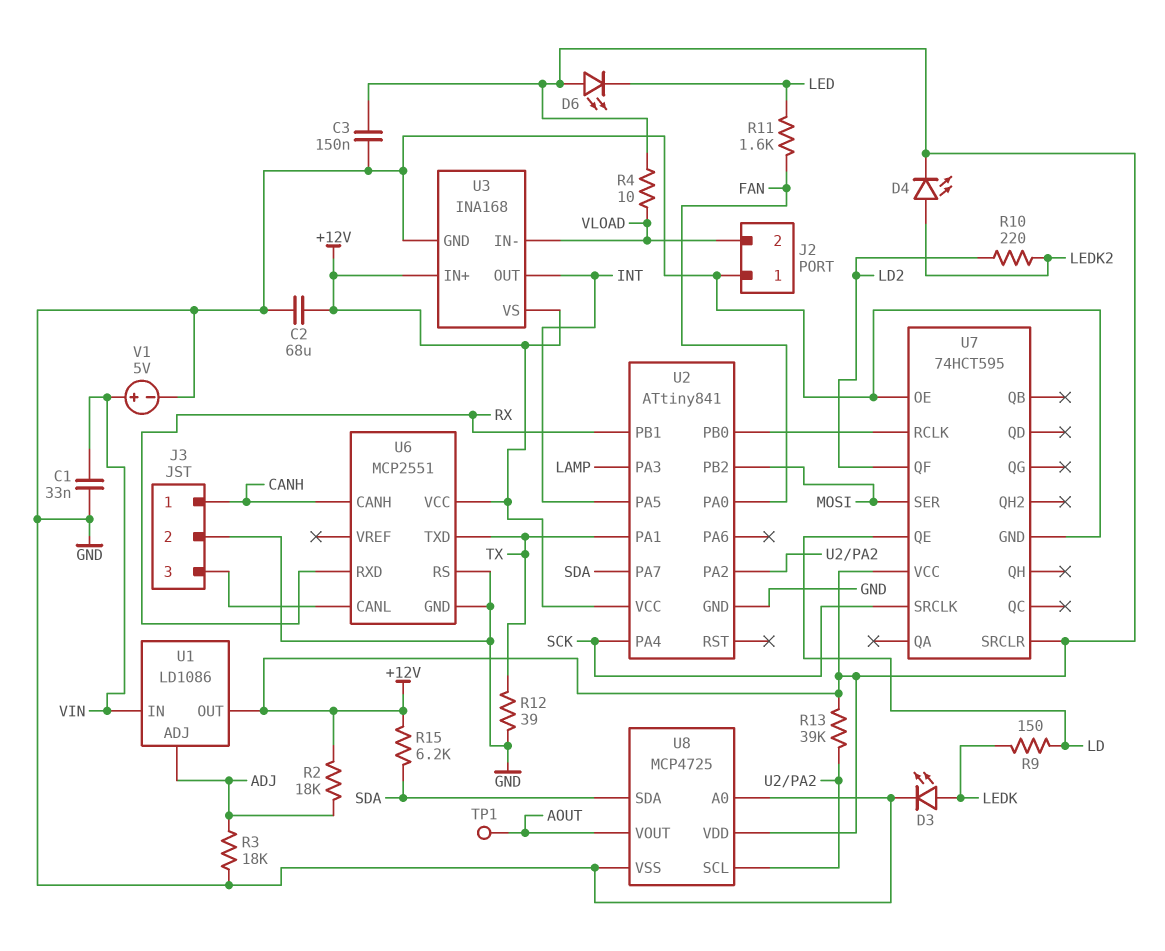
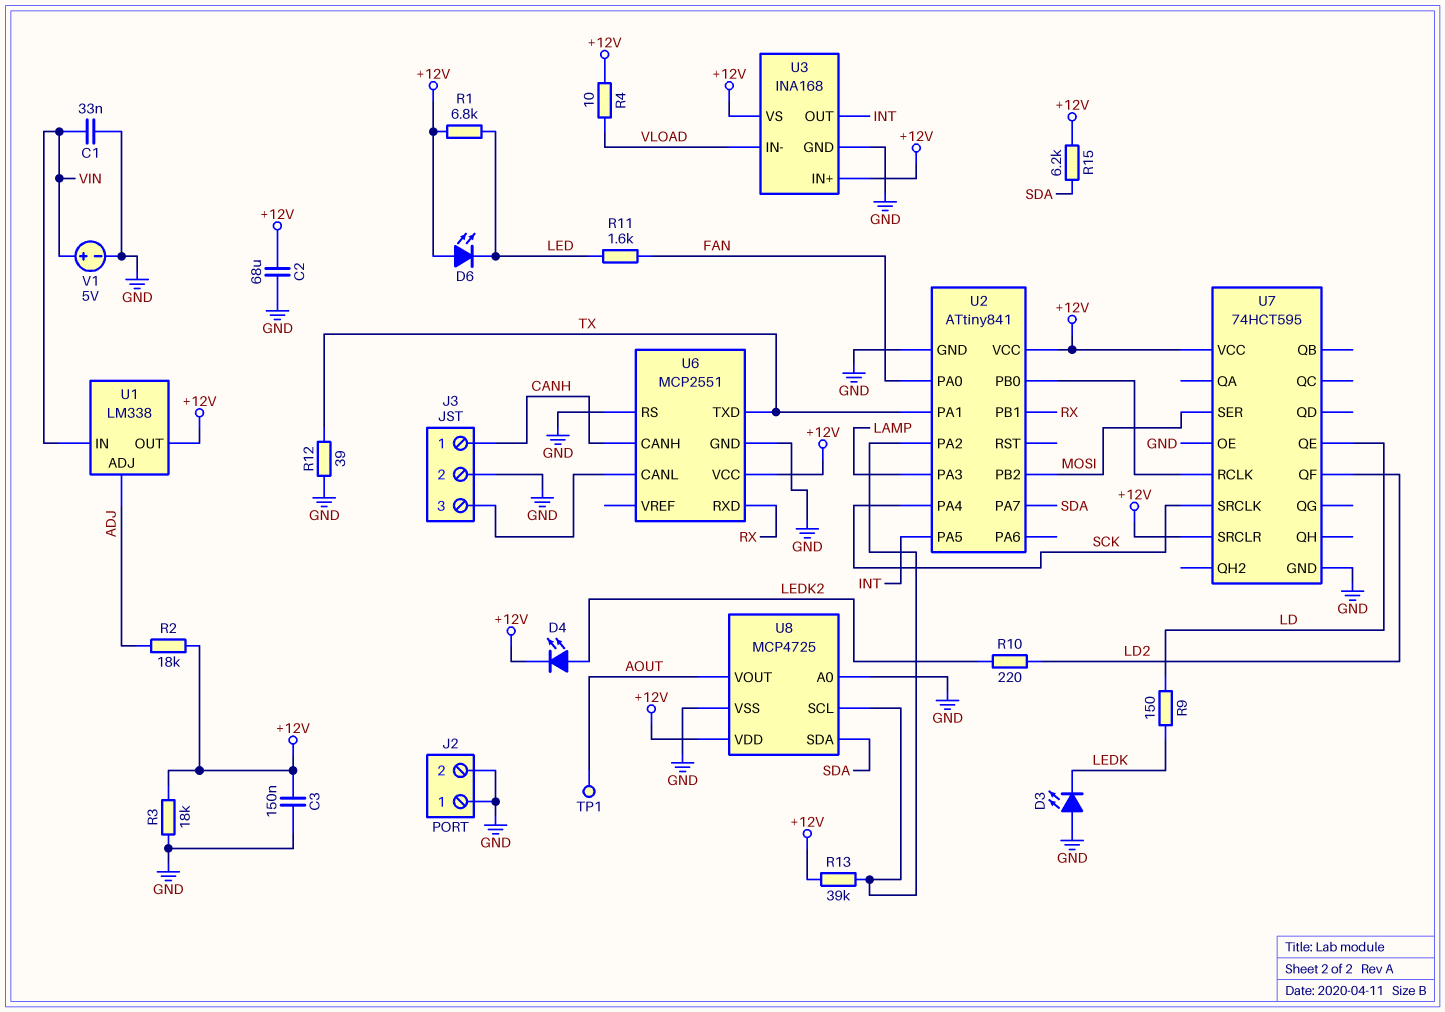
D3: LED (A LEDK, K GND) -> LED (A GND, K LEDK)
J2 pin 2: VLOAD -> GND
R1: none -> 6.8k (+12V, LED)
R3: 18k (ADJ, GND) -> 18k (+12V, GND)
U1: LD1086 -> LM338

